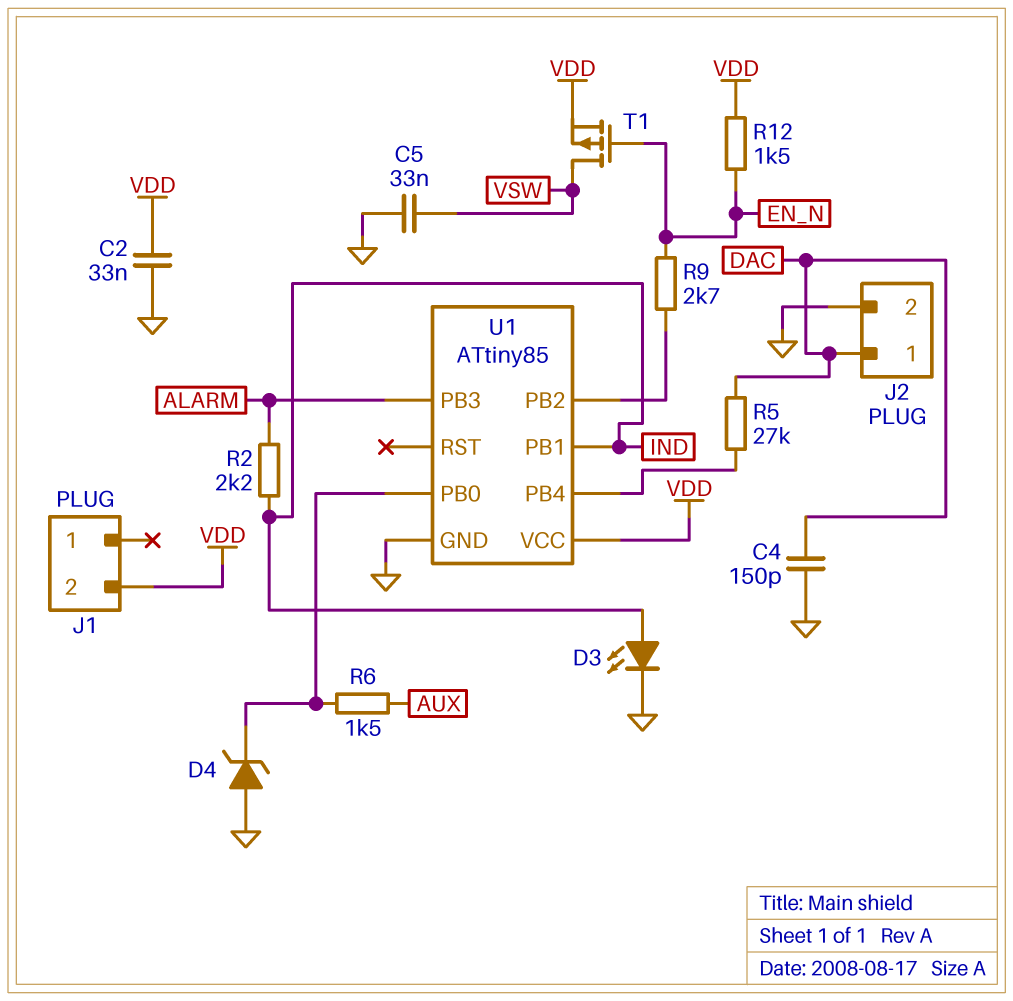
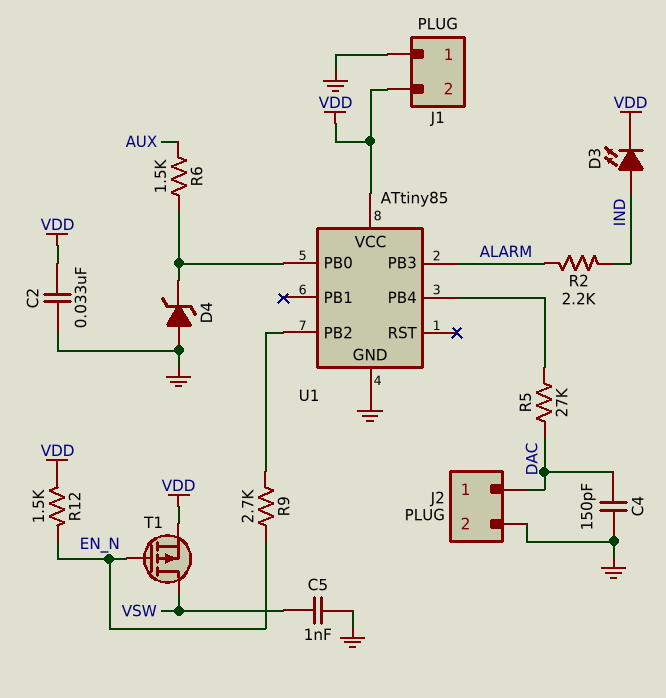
C5: 33nF (GND, VSW) -> 1nF (GND, VSW)
D3: LED (A IND, K GND) -> LED (A IND, K VDD)
J1 pin 1: none -> GND
U1 pin PB1: IND -> none

